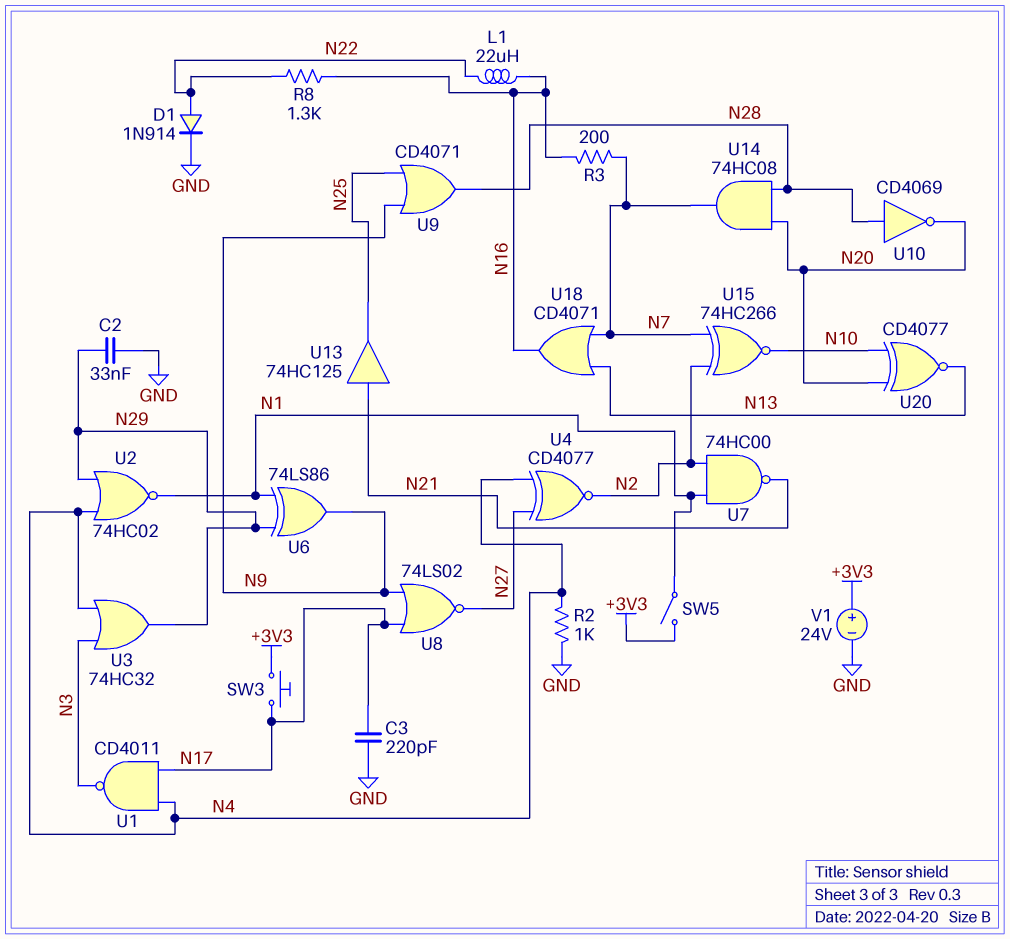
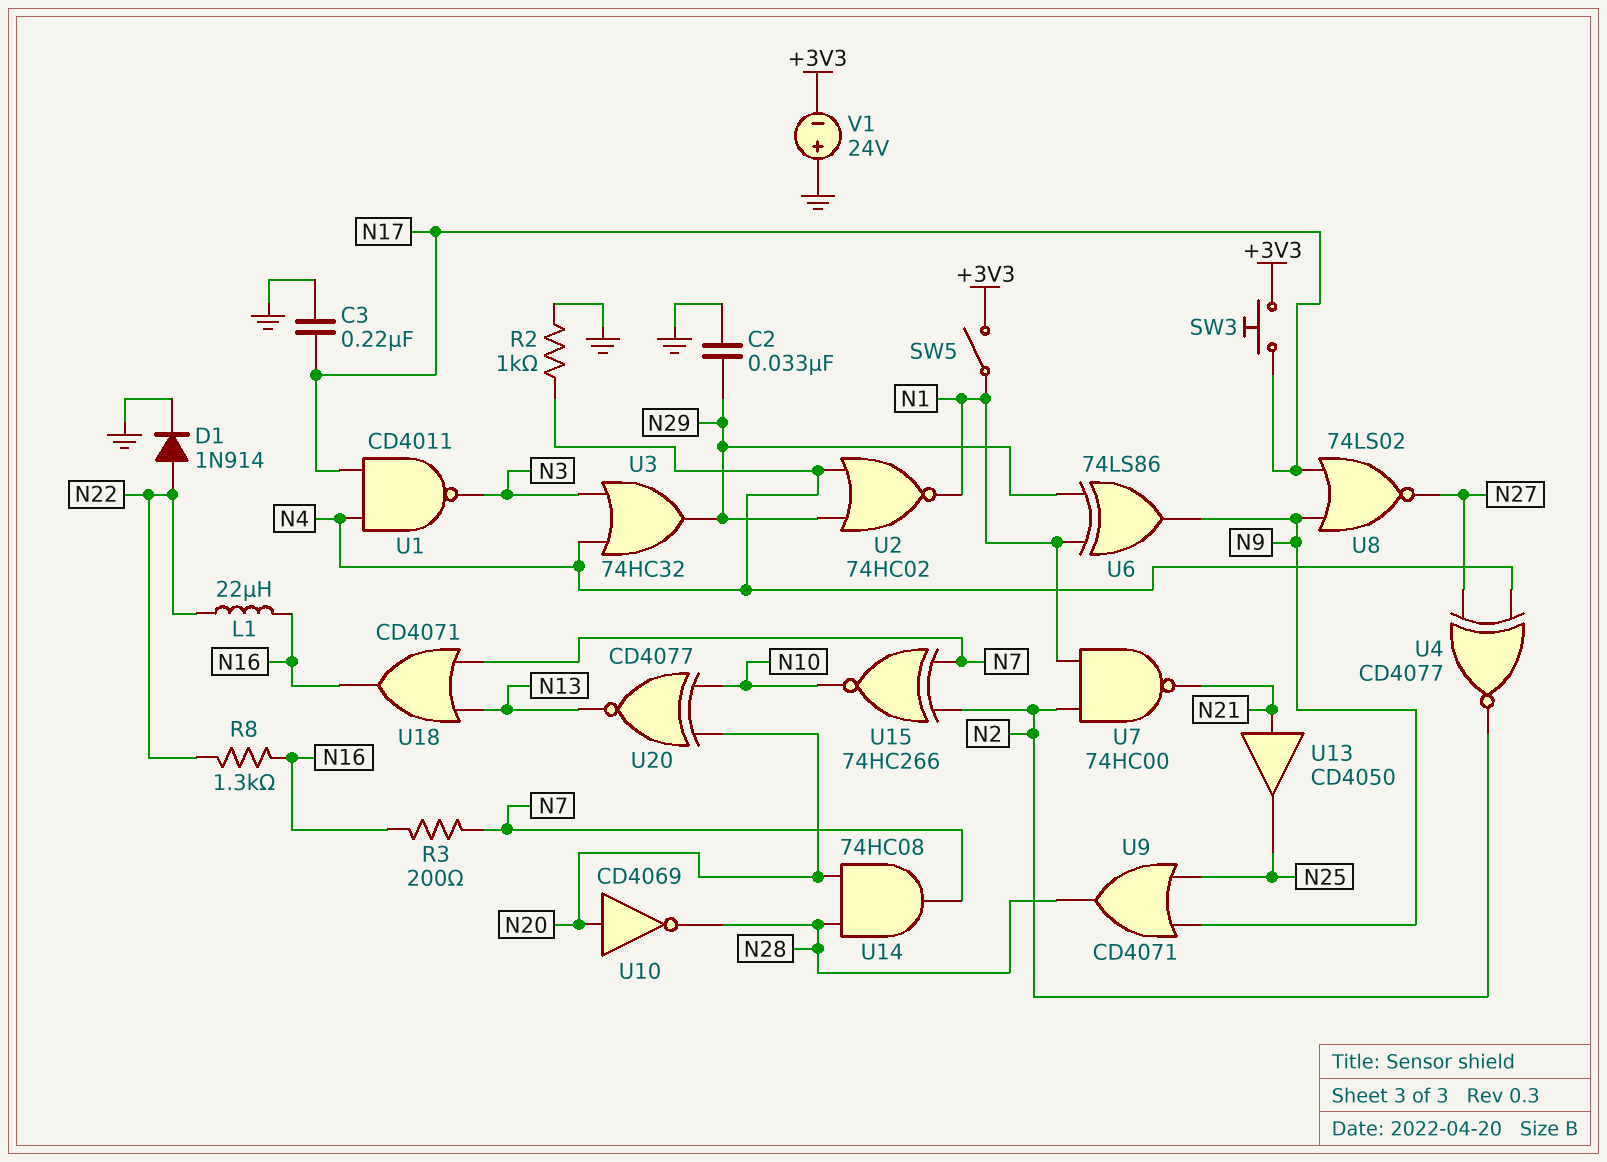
C3: 220pF (GND, N17) -> 220nF (GND, N17)
U10: NOT CD4069 (in N28, out N20) -> NOT CD4069 (in N20, out N28)
U13: buffer 74HC125 (in N21, out N25) -> buffer CD4050 (in N21, out N25)
V1: 24V (plus +3V3, minus GND) -> 24V (plus GND, minus +3V3)

